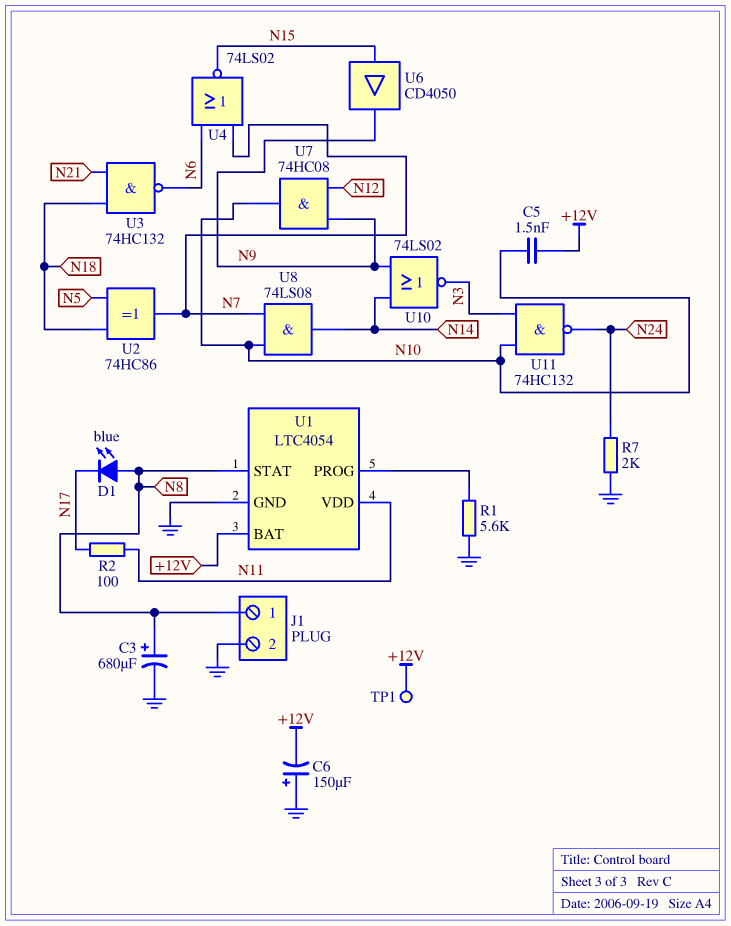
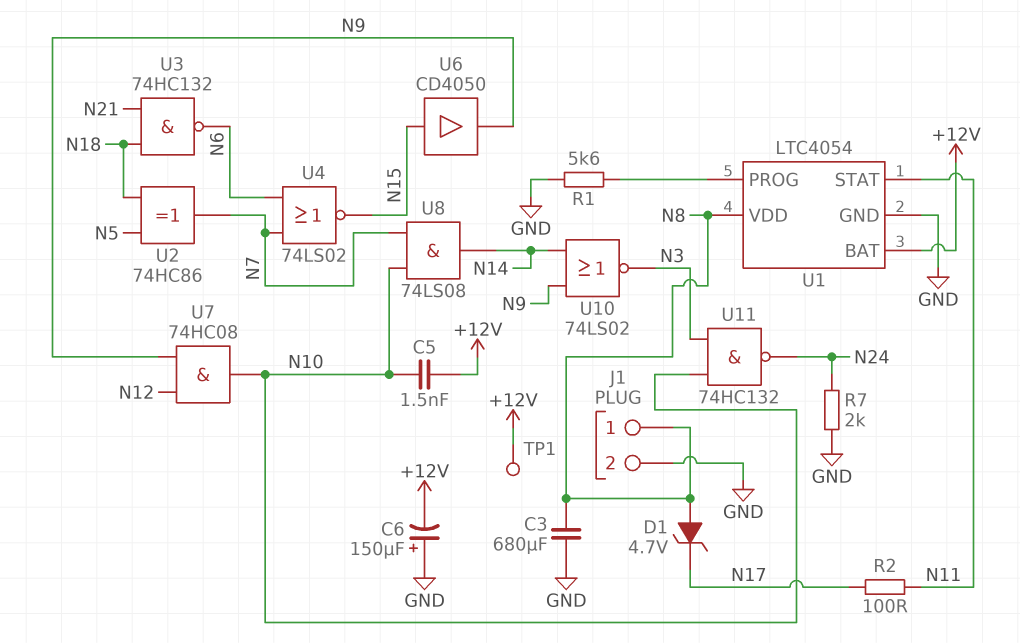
C3: 680uF (plus N8, minus GND) -> 680uF (GND, N8)
D1: LED blue (A N8, K N17) -> zener 4.7V (A N8, K N17)
U1 pin STAT: N8 -> N11
U1 pin VDD: N11 -> N8

